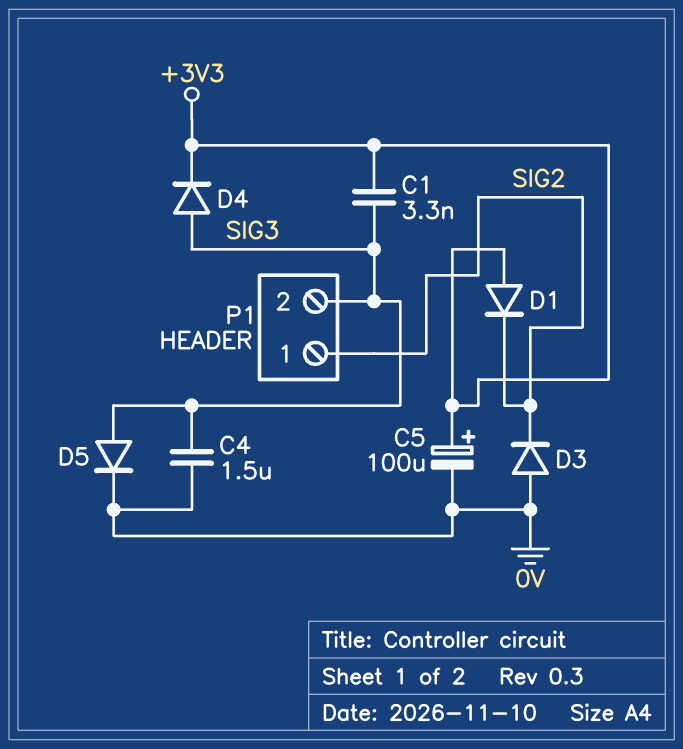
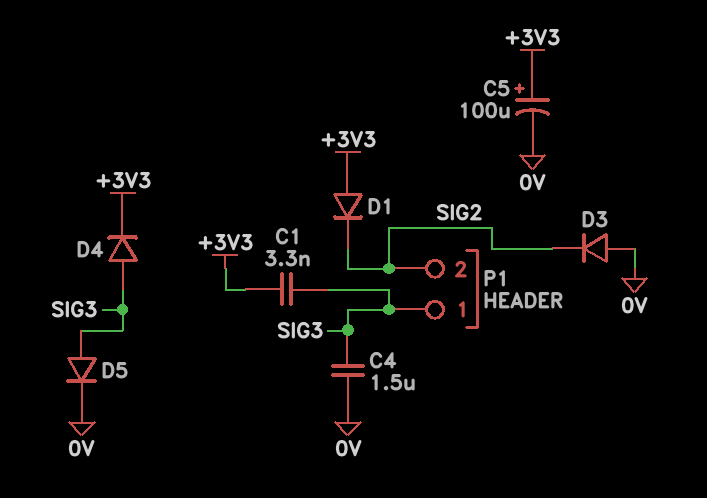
P1 pin 1: SIG2 -> SIG3
P1 pin 2: SIG3 -> SIG2

